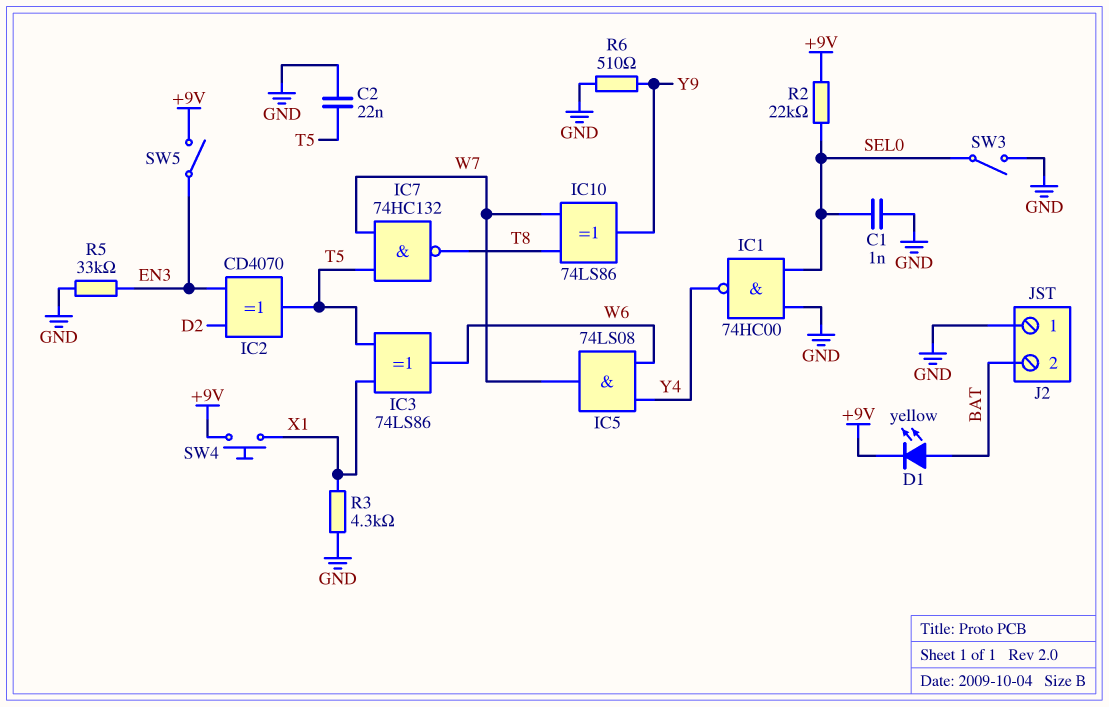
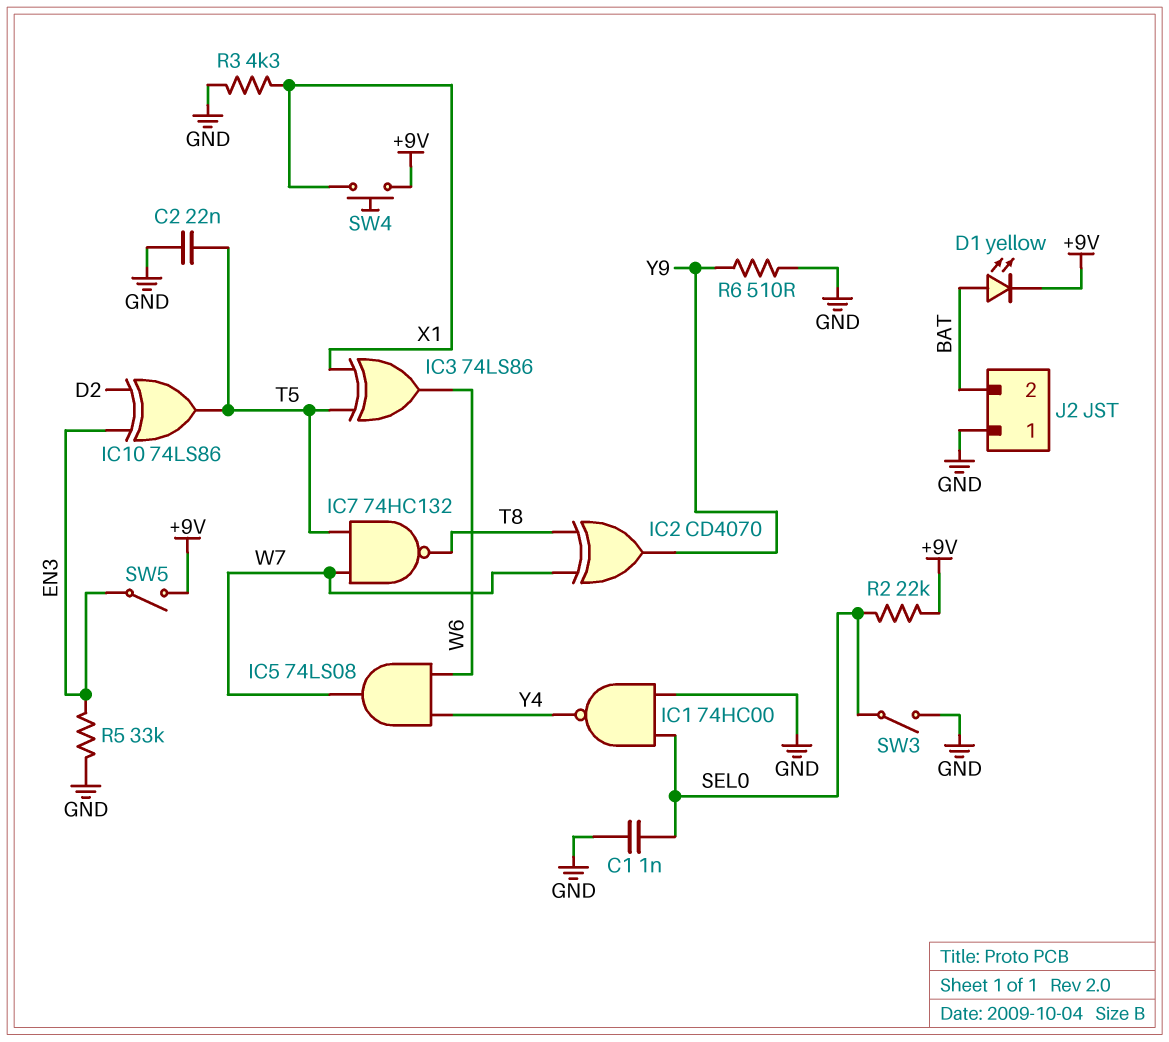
IC2: XOR CD4070 (in D2, in EN3, out T5) -> XOR CD4070 (in T8, in W7, out Y9)
IC10: XOR 74LS86 (in T8, in W7, out Y9) -> XOR 74LS86 (in D2, in EN3, out T5)

